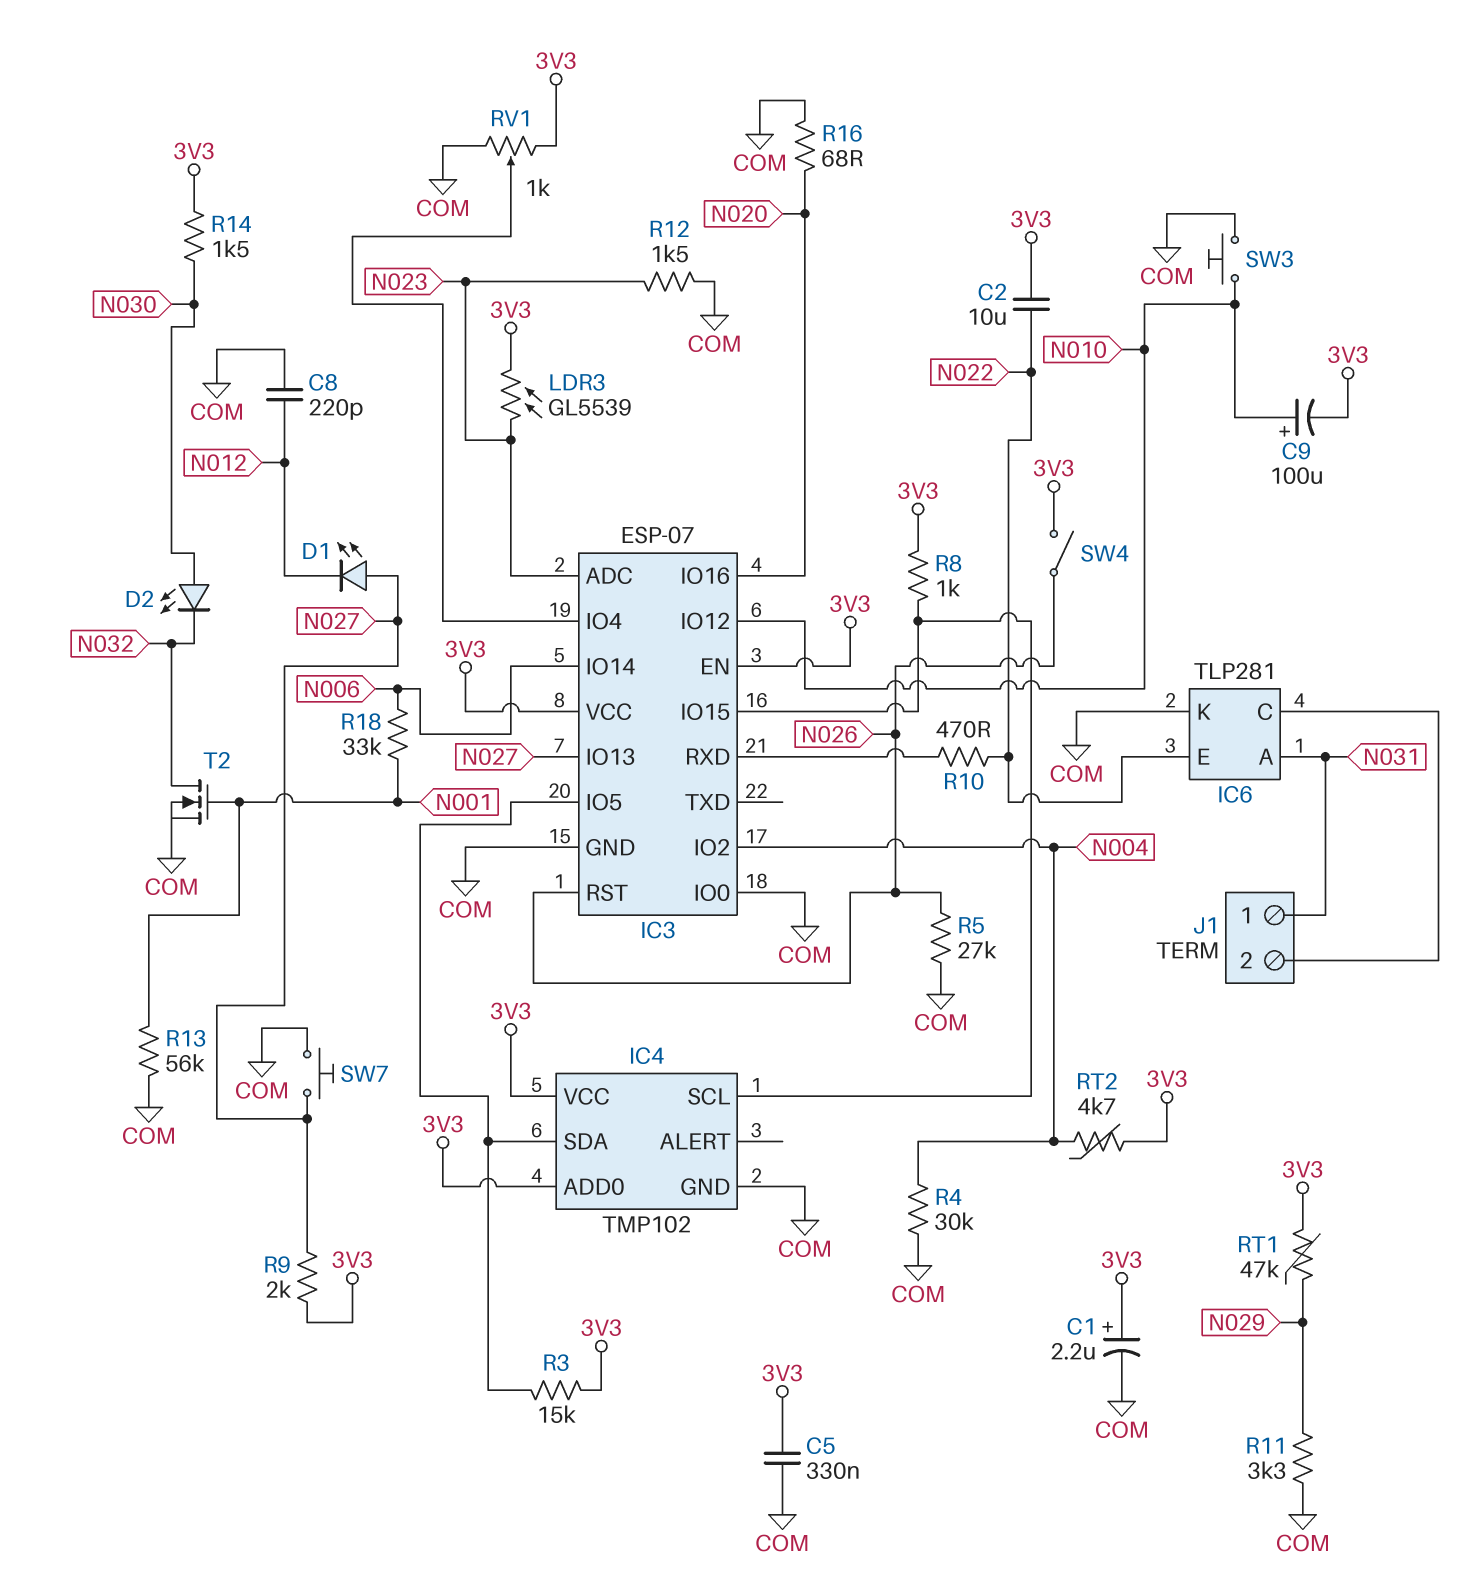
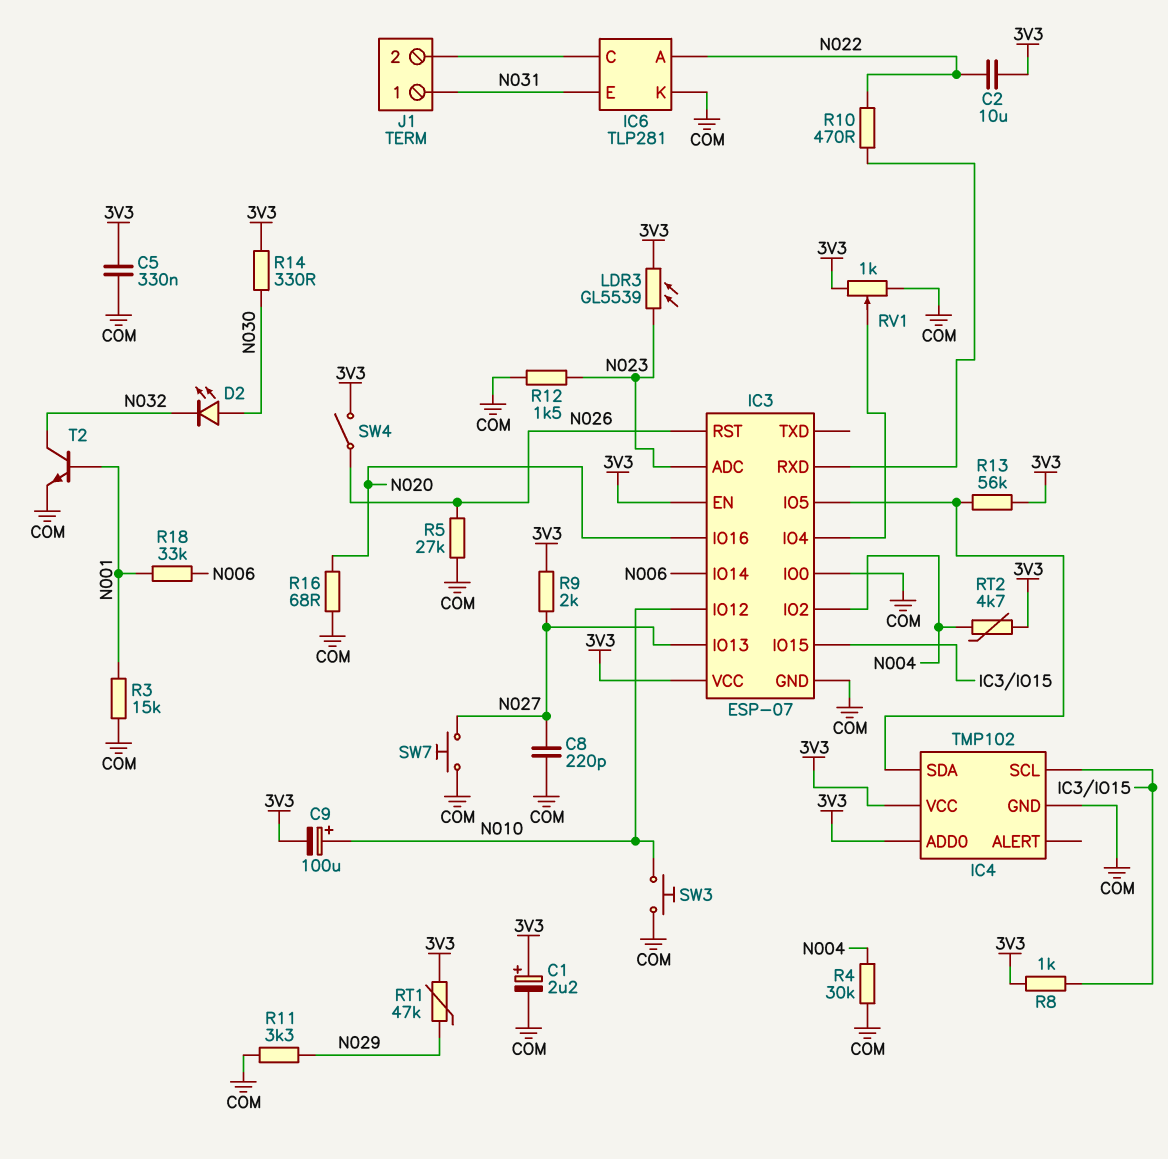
C8: 220pF (COM, N012) -> 220pF (COM, N027)
D1: LED (A N027, K N012) -> none
IC6 pin A: N031 -> N022
IC6 pin E: N022 -> N031
R3: 15k (3V3, IC3/IO5) -> 15k (COM, N001)
R13: 56k (COM, N001) -> 56k (3V3, IC3/IO5)
R14: 1.5k (3V3, N030) -> 330 (3V3, N030)
T2: NMOS (G N001, D N032, S COM) -> NPN (B N001, C N032, E COM)

